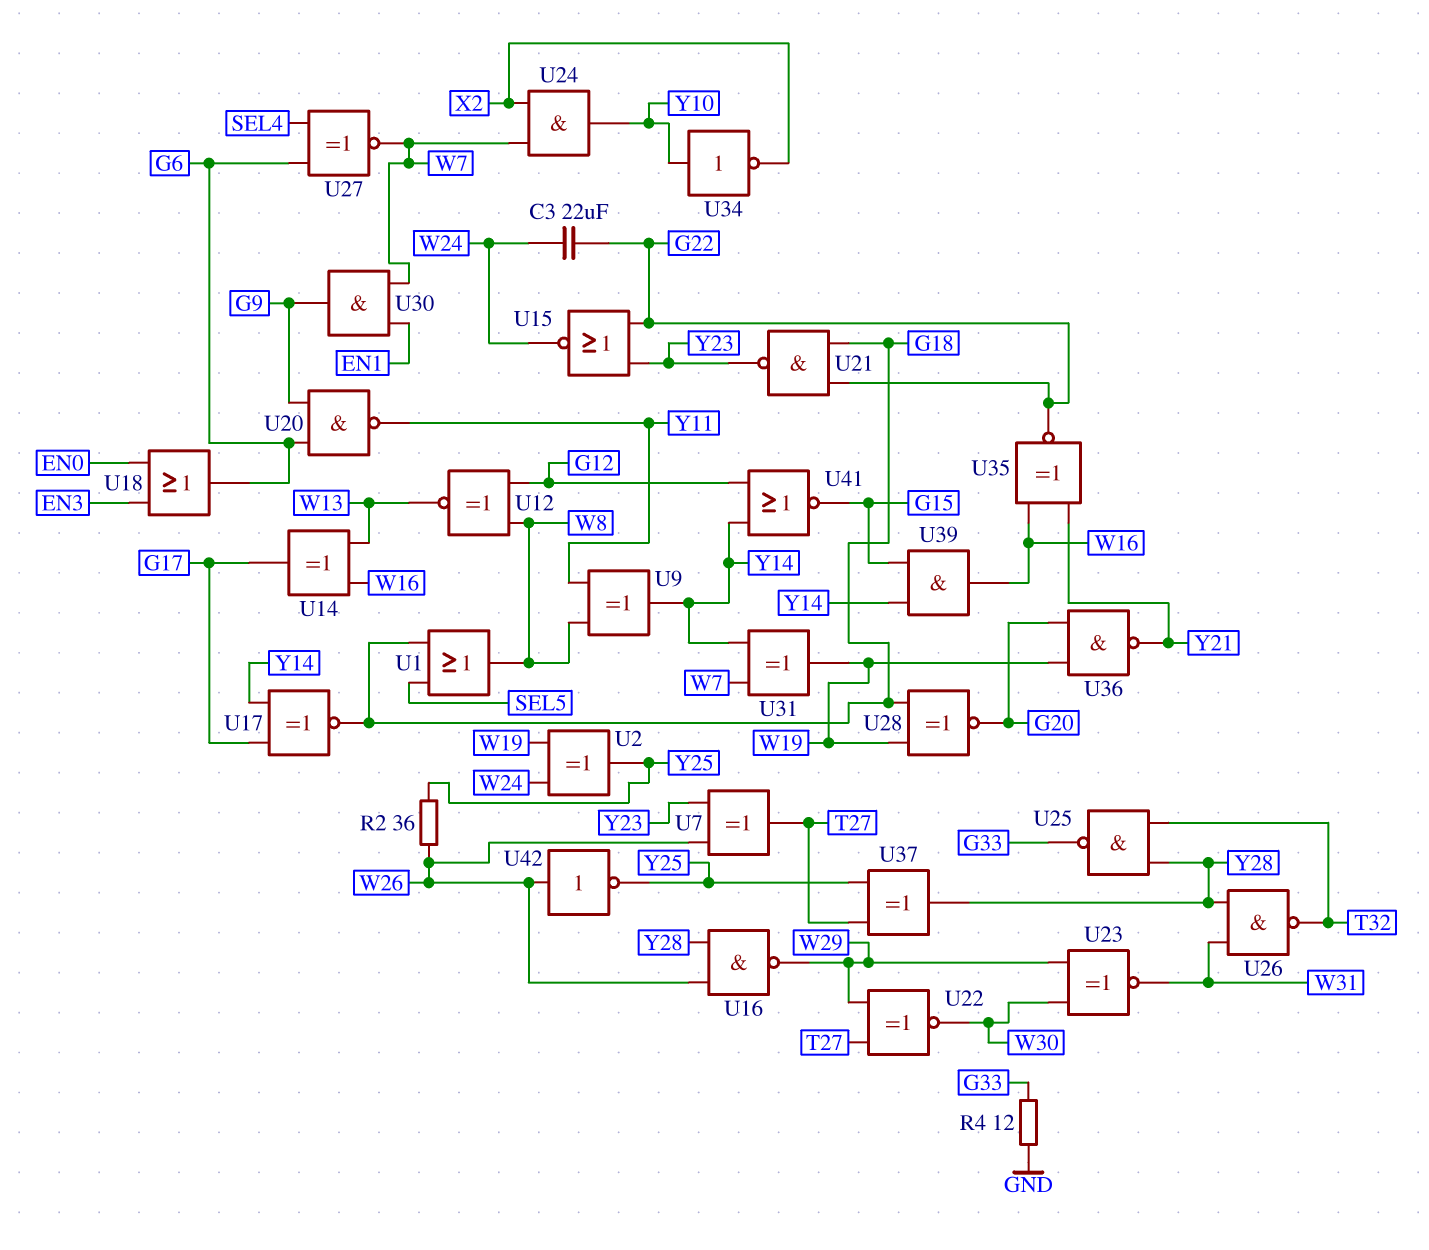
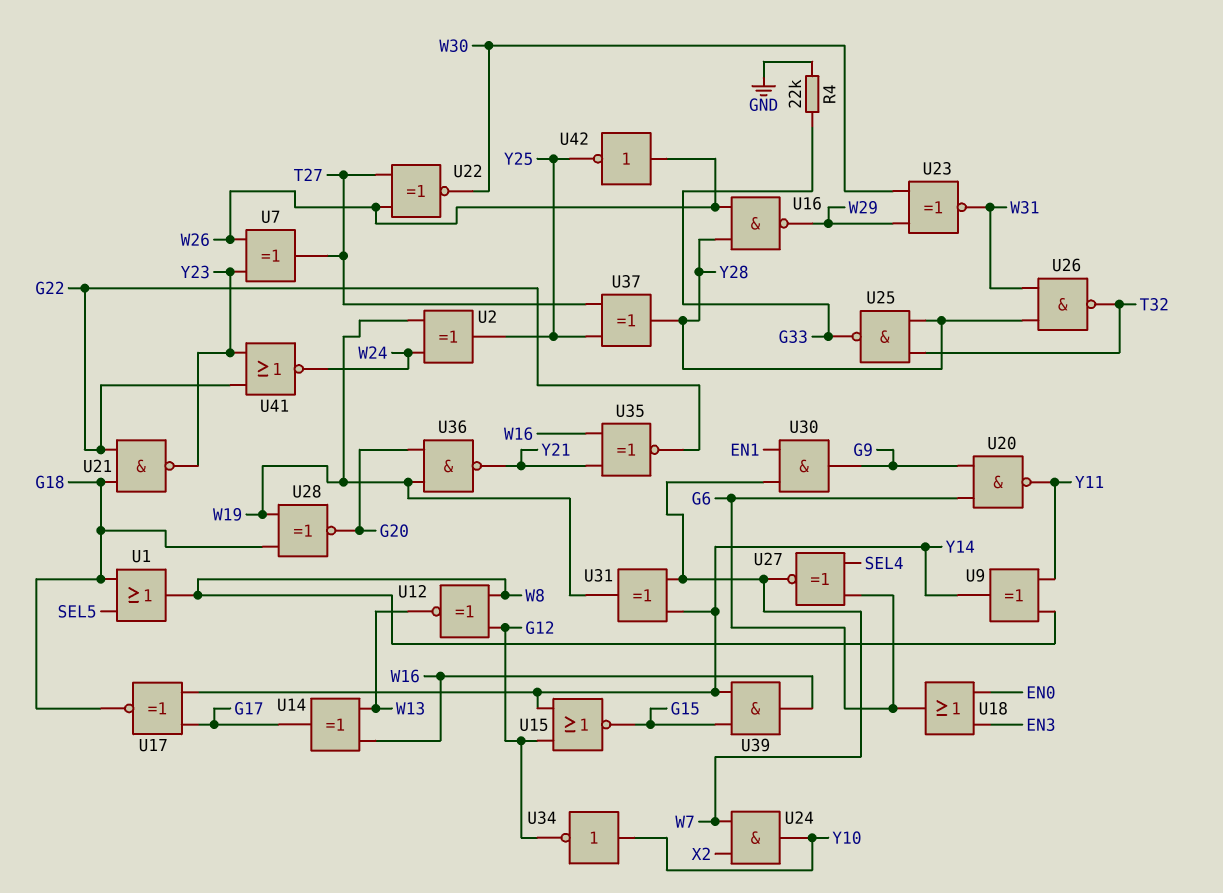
C3: 22uF (G22, W24) -> none
R2: 36 (W26, Y25) -> none
R4: 12 (G33, GND) -> 22k (G33, GND)
U15: NOR (in G22, in Y23, out W24) -> NOR (in G12, in Y14, out G15)
U22: XNOR (in T27, in W29, out W30) -> XNOR (in T27, in W26, out W30)
U34: NOT (in Y10, out X2) -> NOT (in Y10, out G12)
U41: NOR (in G12, in Y14, out G15) -> NOR (in G22, in Y23, out W24)

